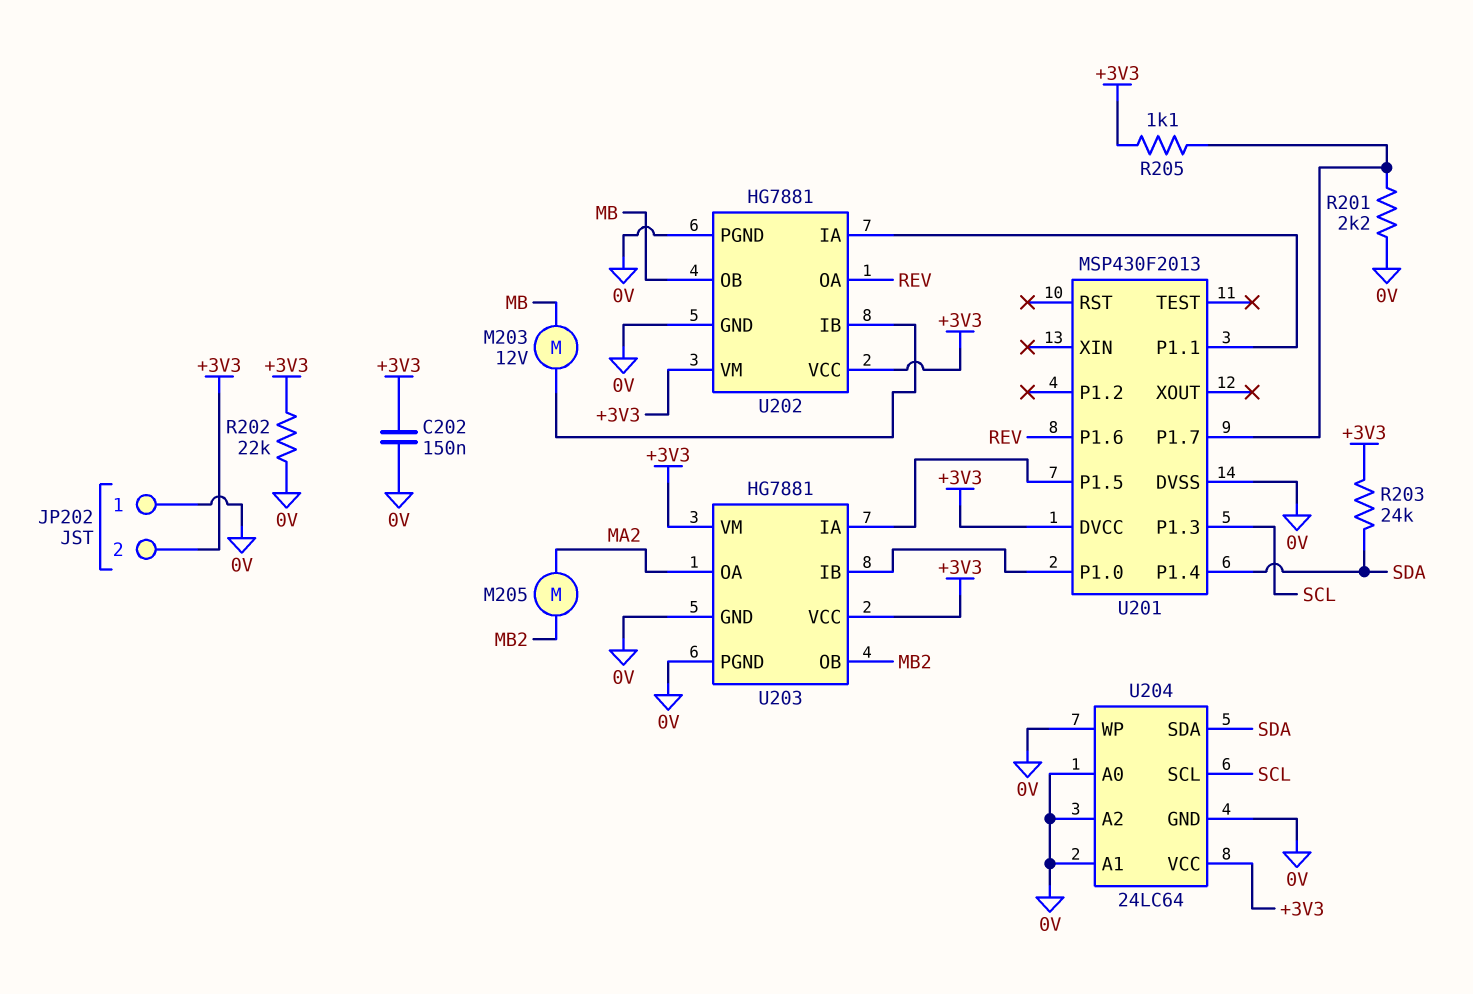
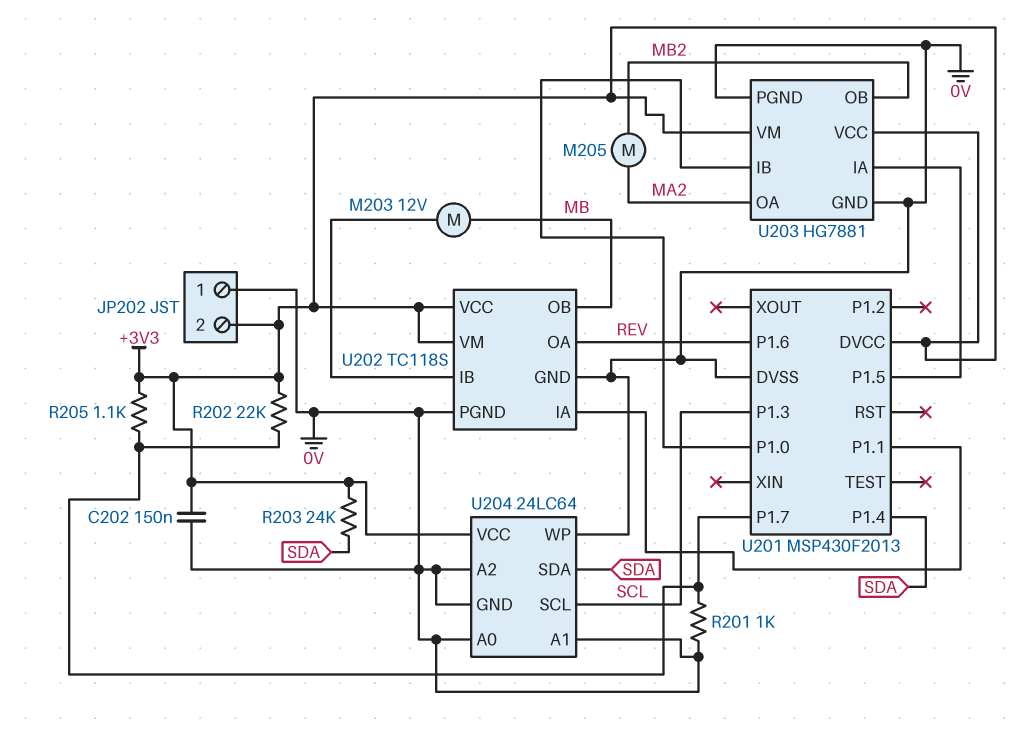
R201: 2.2k (0V, U201/P1.7) -> 1k (0V, U201/P1.7)
R202: 22k (+3V3, 0V) -> 22k (+3V3, U201/P1.7)
U202: HG7881 -> TC118S

